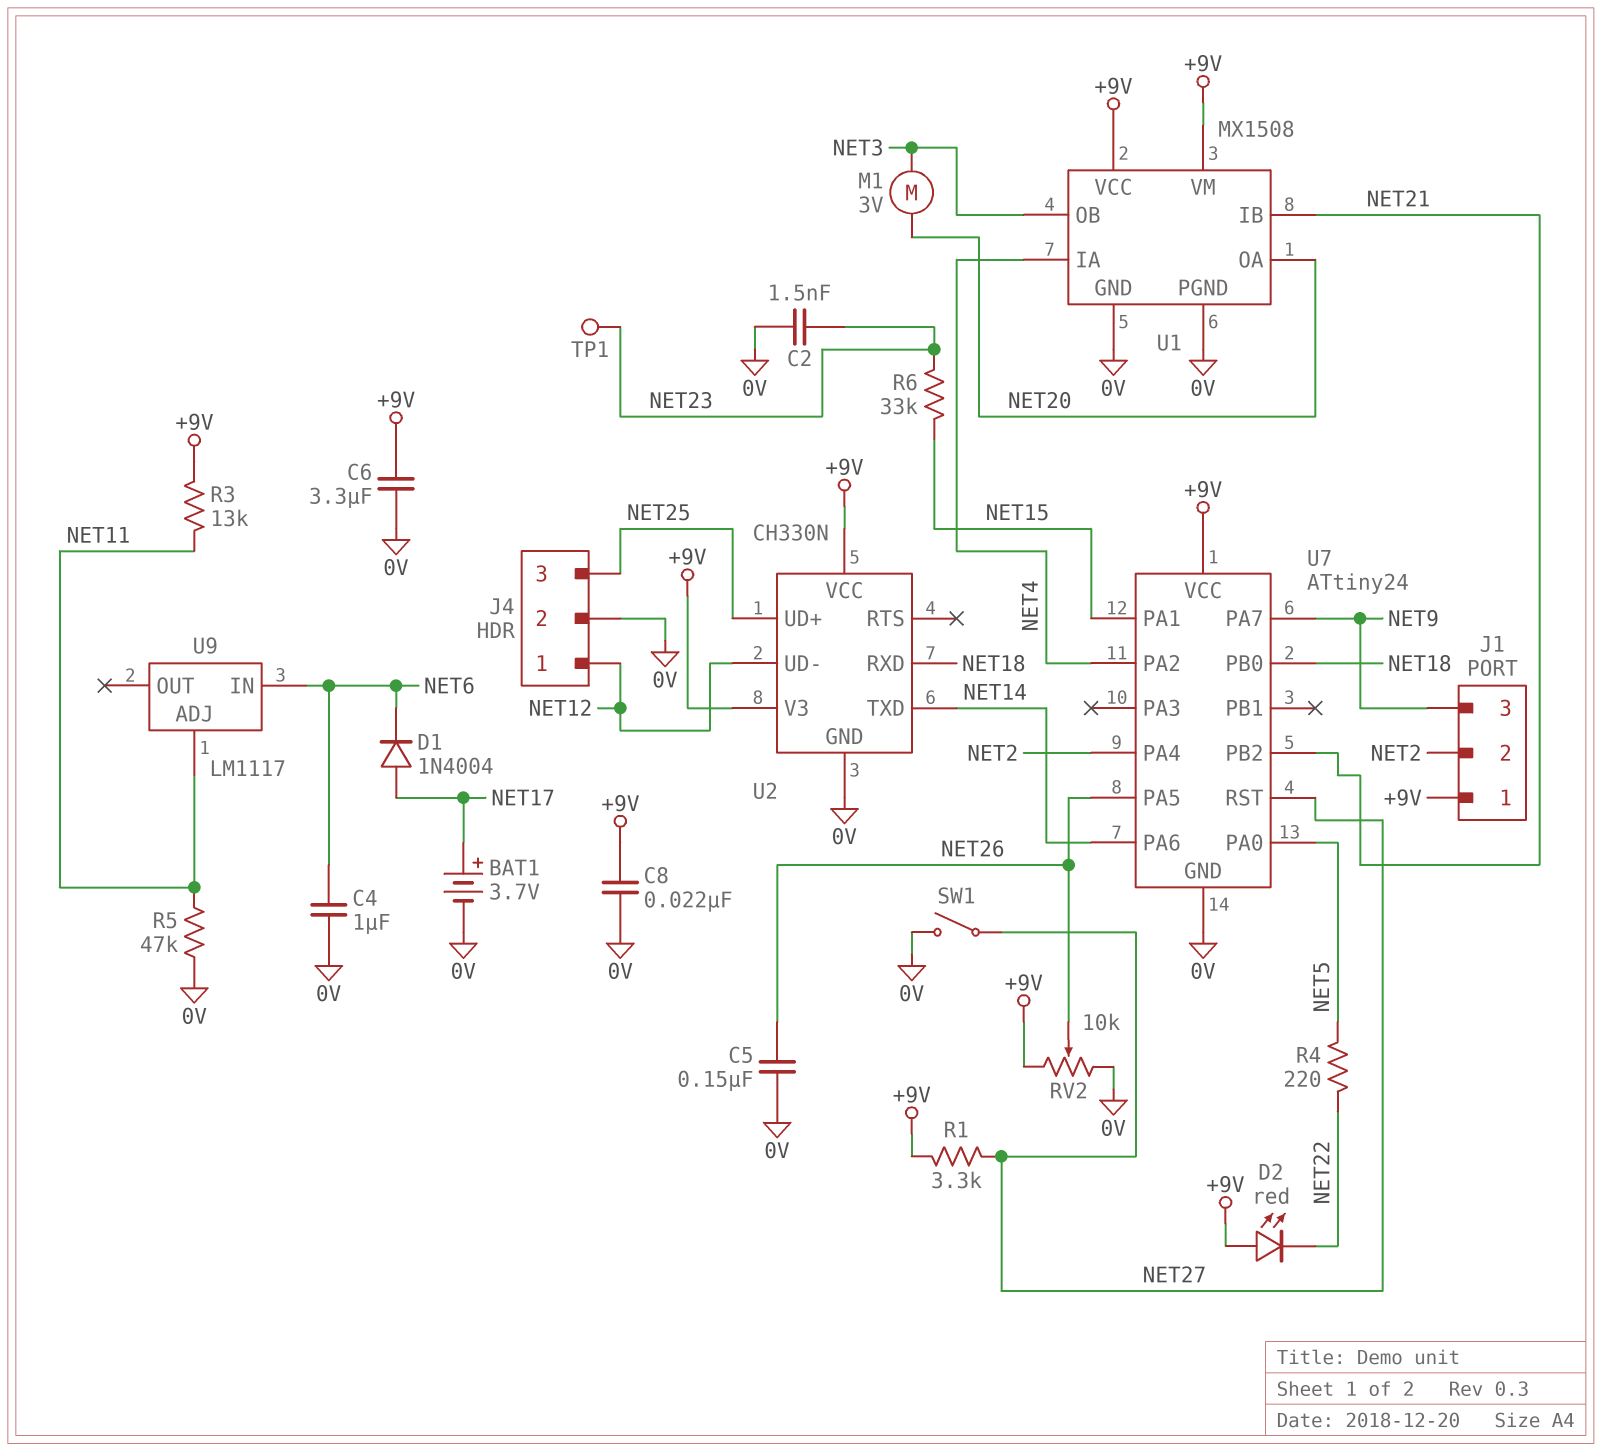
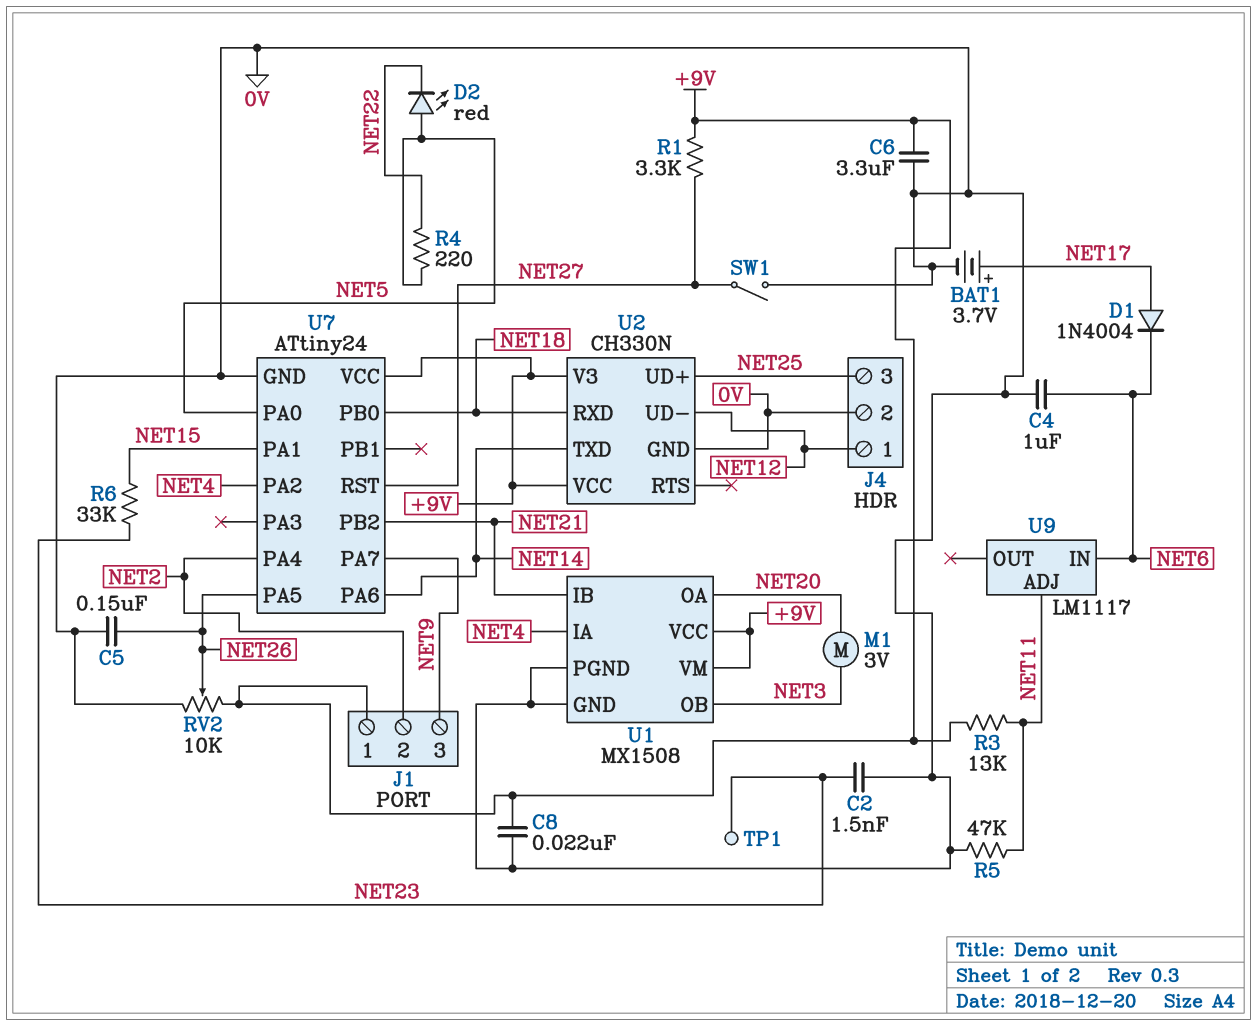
D2: LED red (A +9V, K NET22) -> LED red (A NET5, K NET22)

